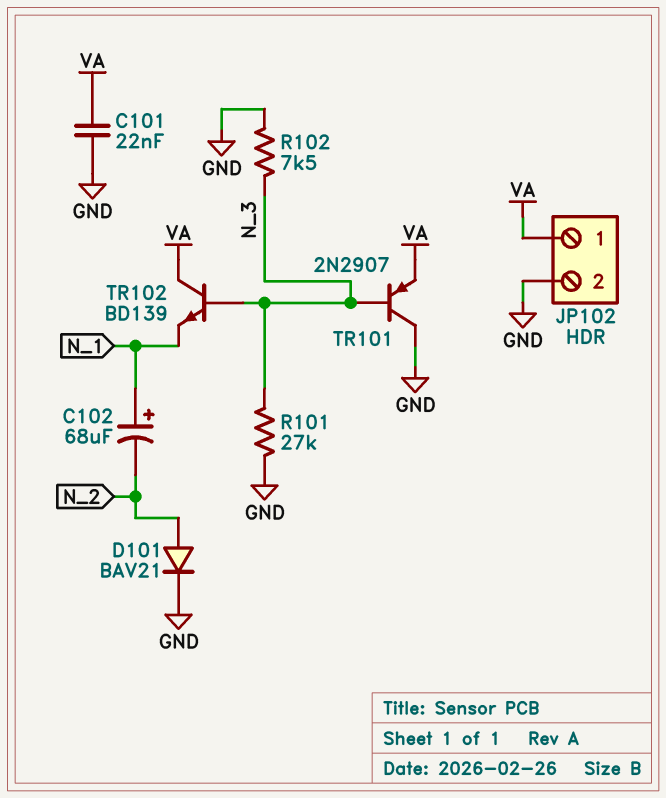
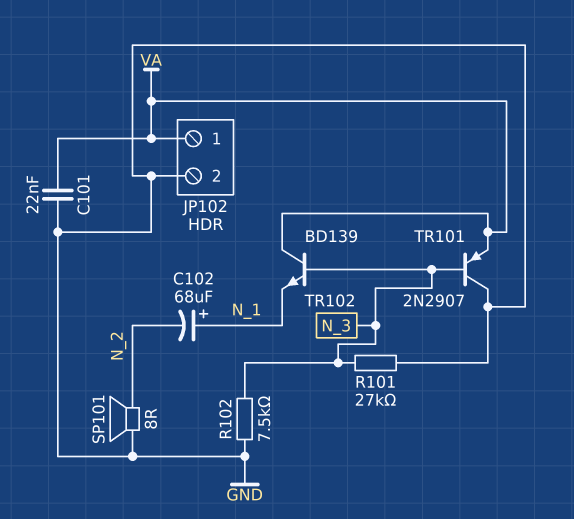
D101: diode BAV21 (A N_2, K GND) -> none
SP101: none -> speaker 8R (GND, N_2)

